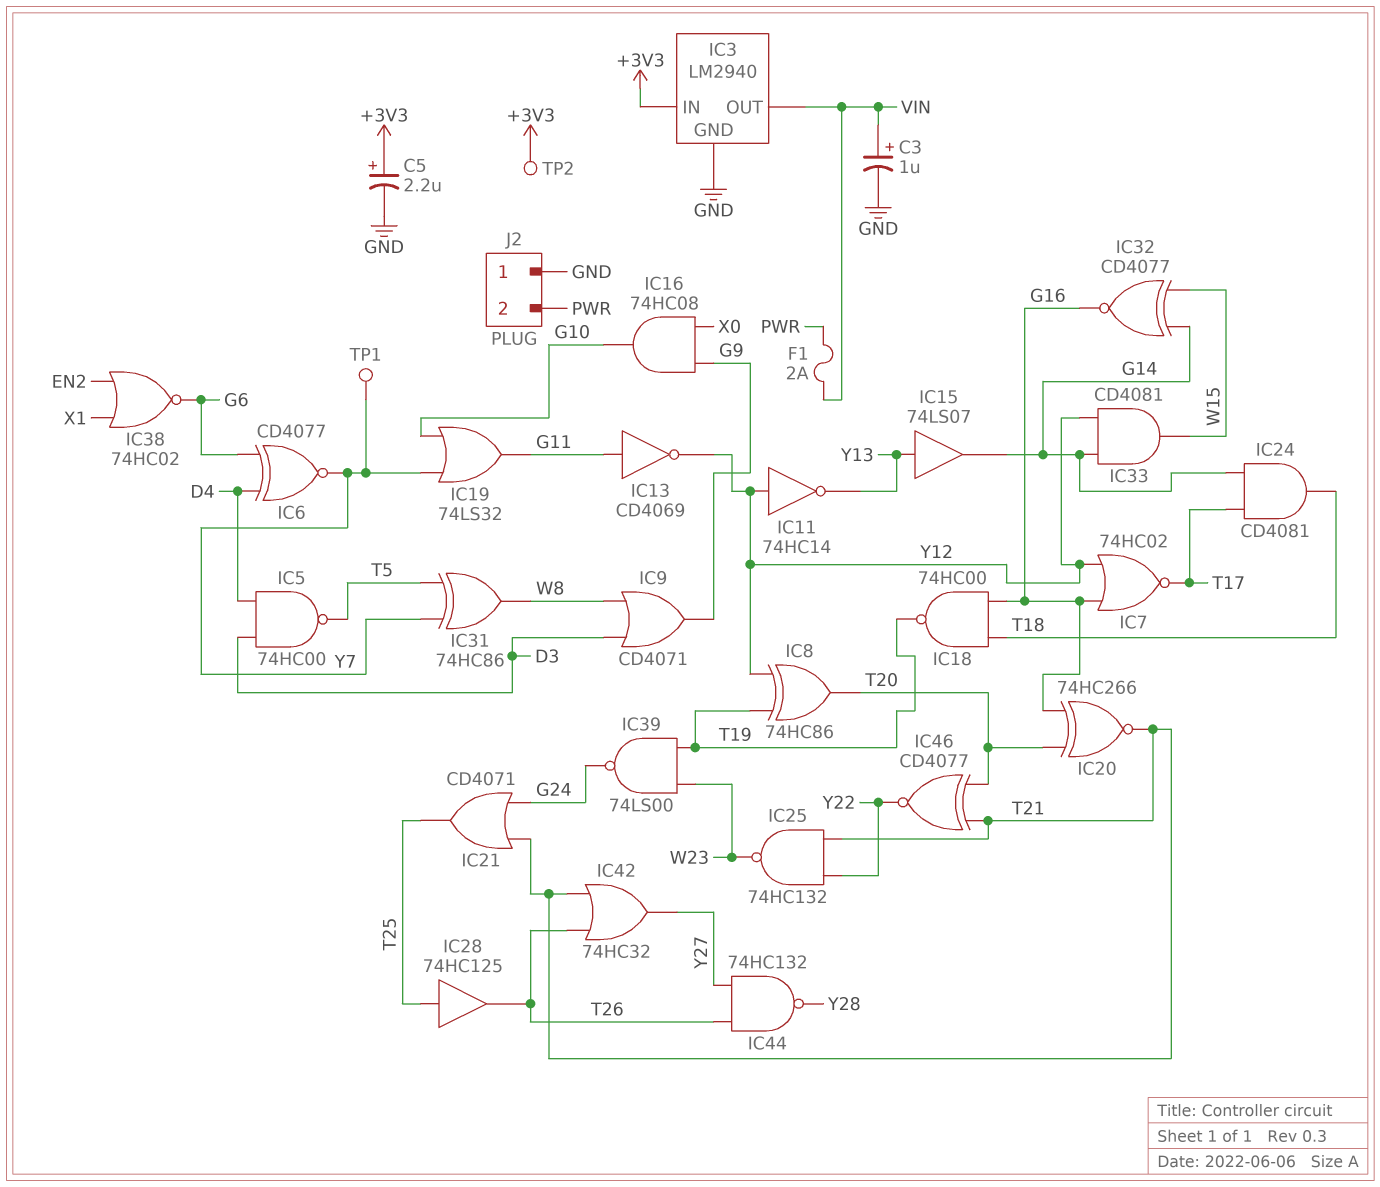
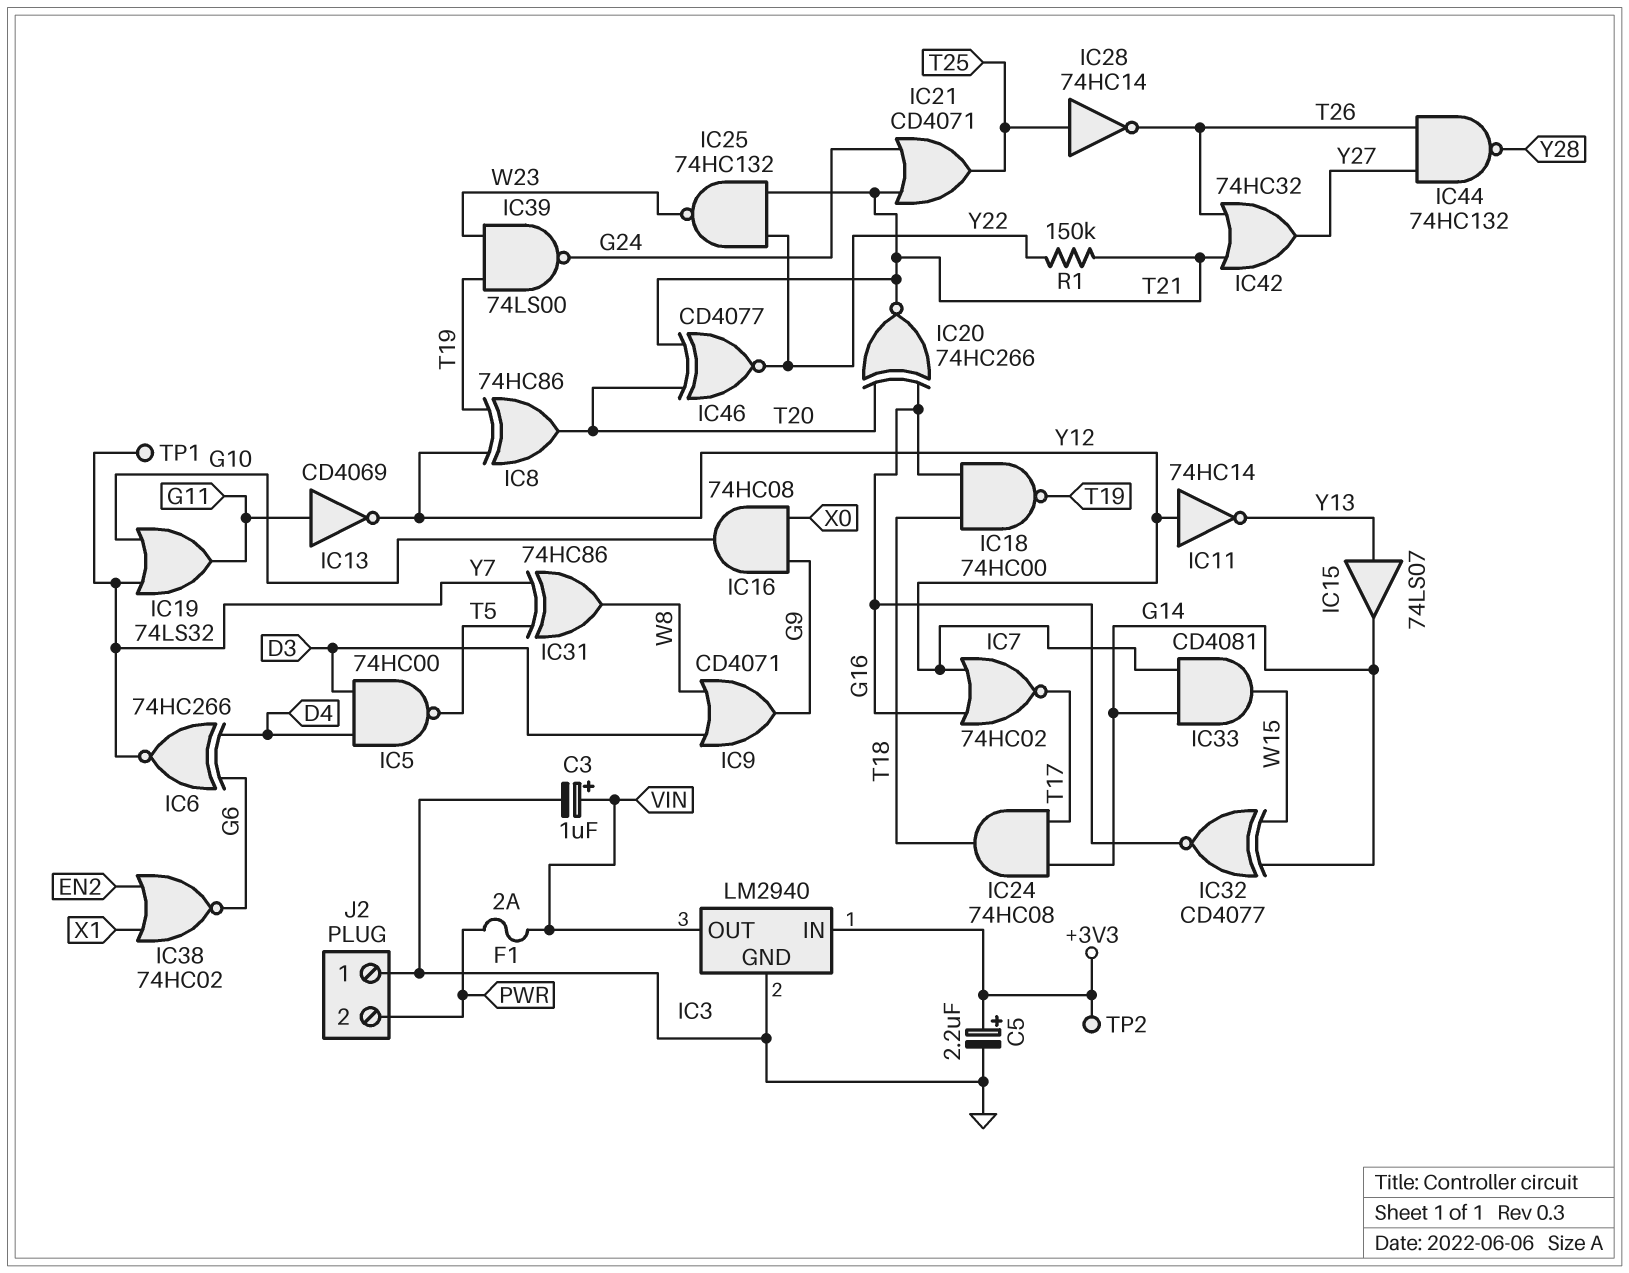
IC6: XNOR CD4077 (in D4, in G6, out Y7) -> XNOR 74HC266 (in D4, in G6, out Y7)
IC24: AND CD4081 (in G14, in T17, out T18) -> AND 74HC08 (in G14, in T17, out T18)
IC28: buffer 74HC125 (in T25, out T26) -> NOT 74HC14 (in T25, out T26)
R1: none -> 150k (T21, Y22)

